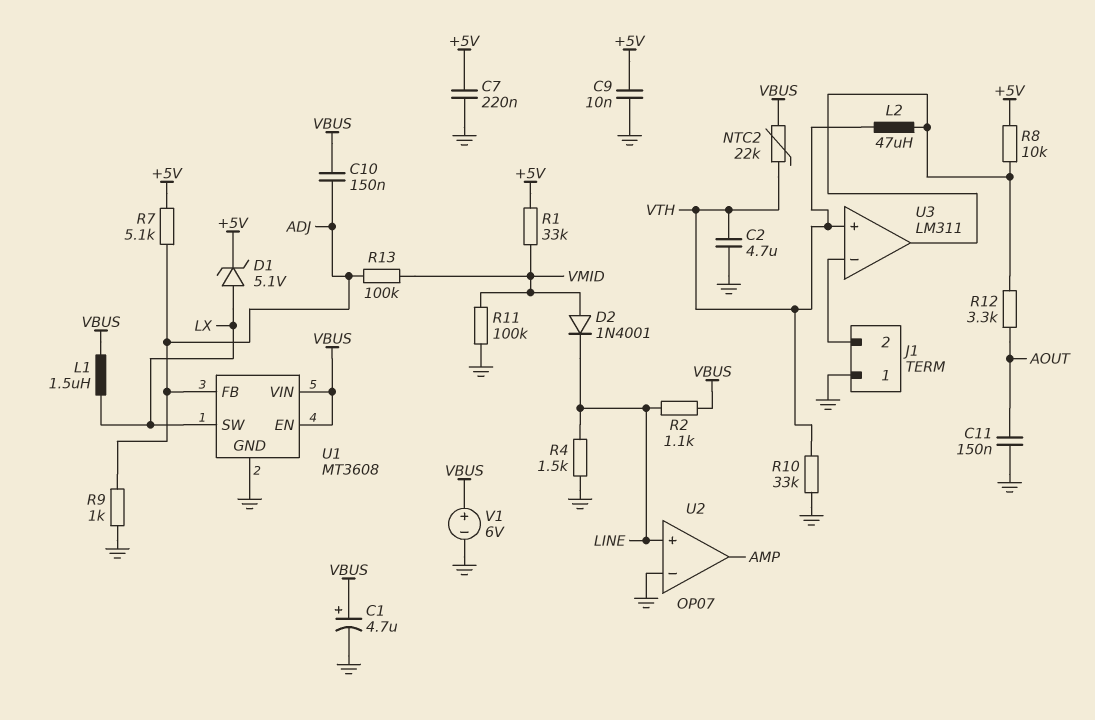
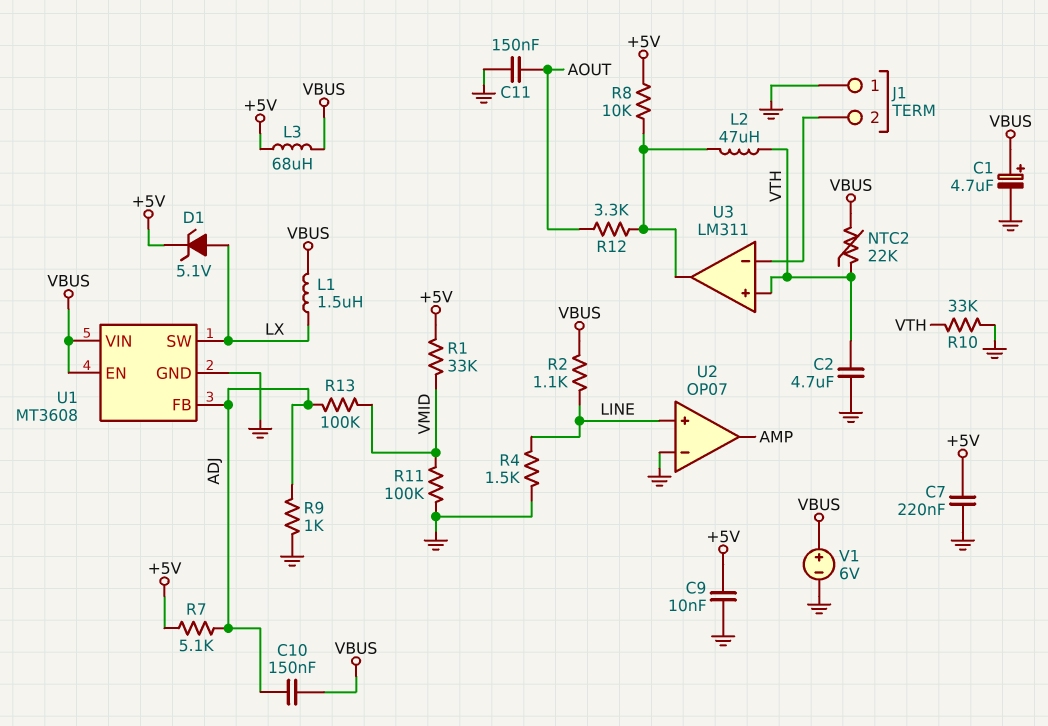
D2: diode 1N4001 (A VMID, K LINE) -> none
L3: none -> 68uH (+5V, VBUS)

